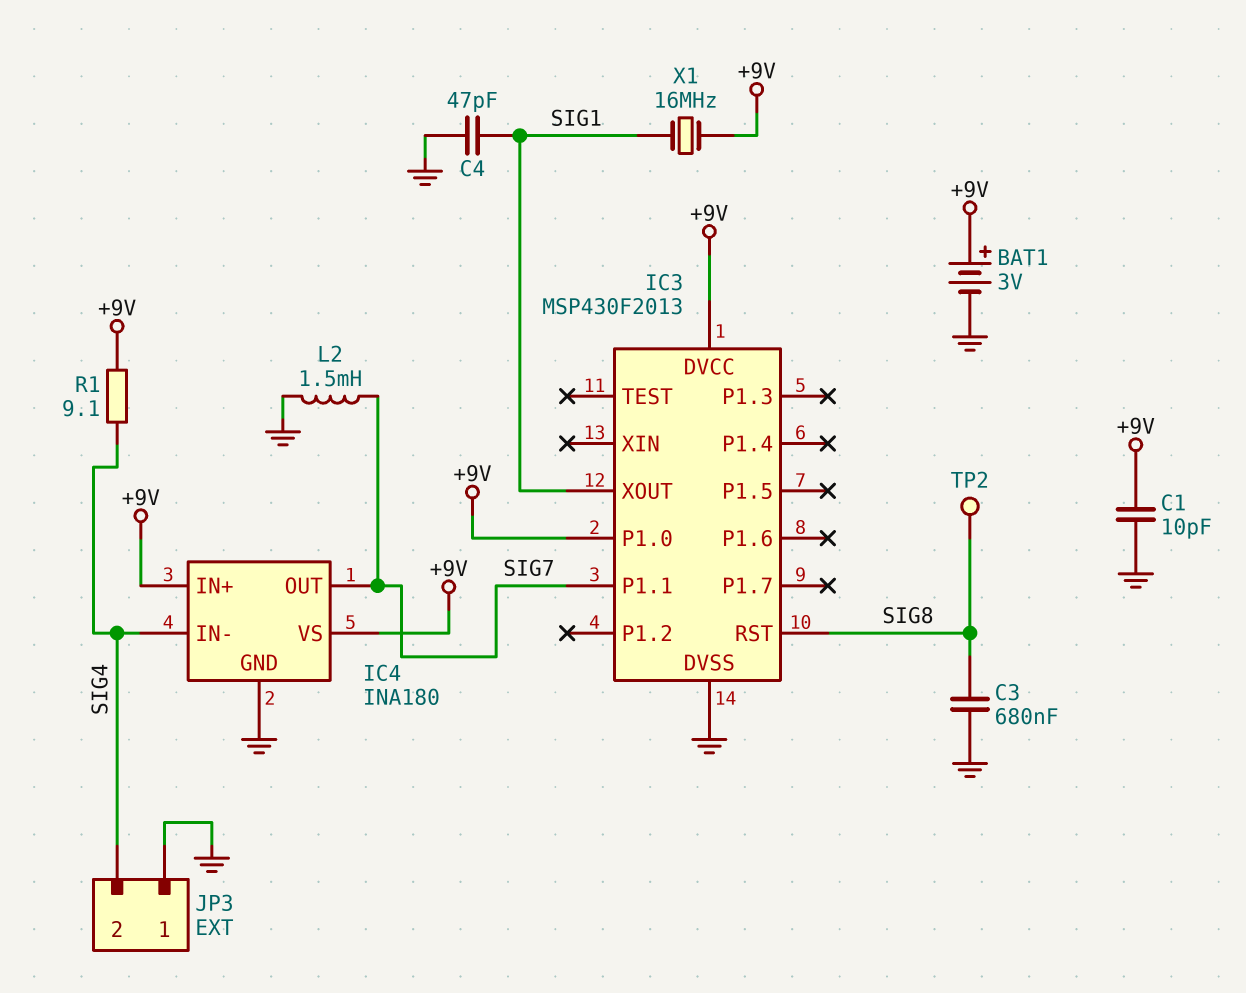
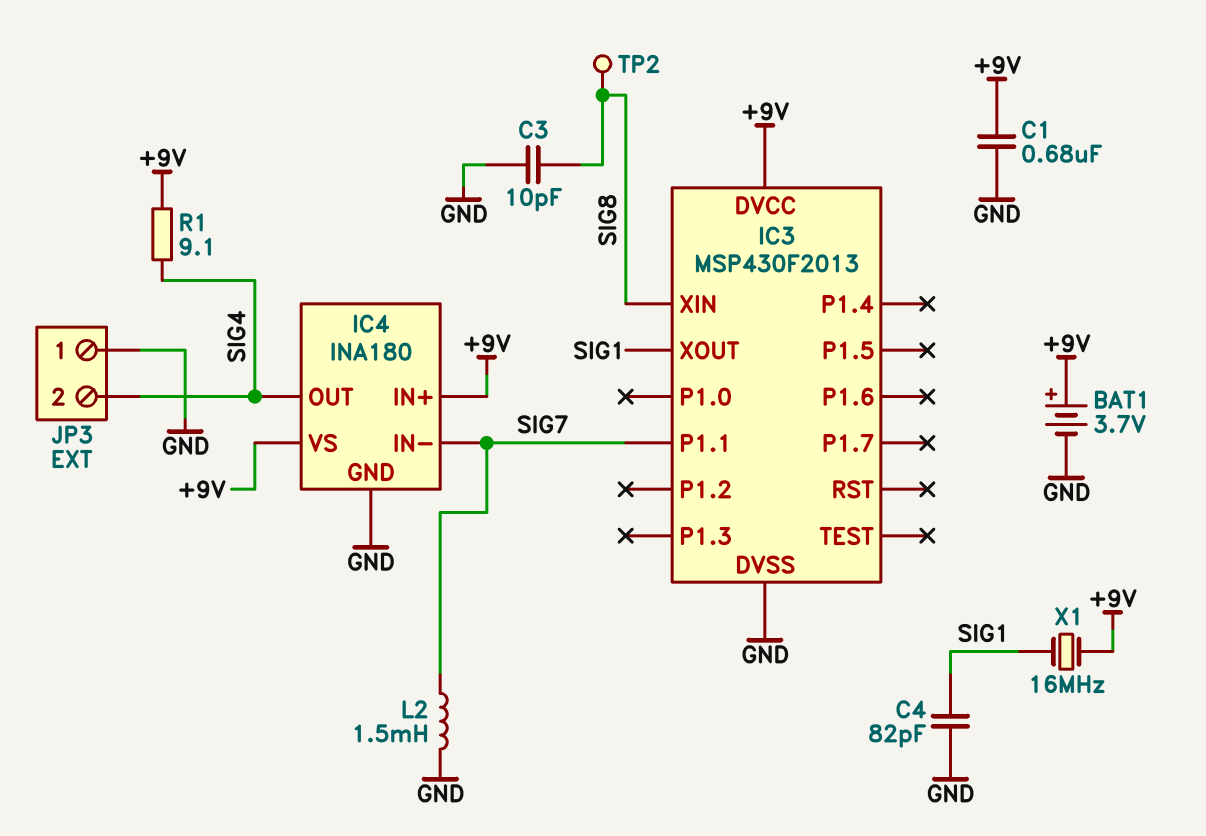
BAT1: 3V (plus +9V, minus GND) -> 3.7V (plus +9V, minus GND)
C1: 10pF (+9V, GND) -> 680nF (+9V, GND)
C3: 680nF (GND, SIG8) -> 10pF (GND, SIG8)
C4: 47pF (GND, SIG1) -> 82pF (GND, SIG1)
IC3 pin P1.0: +9V -> none
IC3 pin RST: SIG8 -> none
IC3 pin XIN: none -> SIG8
IC4 pin IN-: SIG4 -> SIG7
IC4 pin OUT: SIG7 -> SIG4

